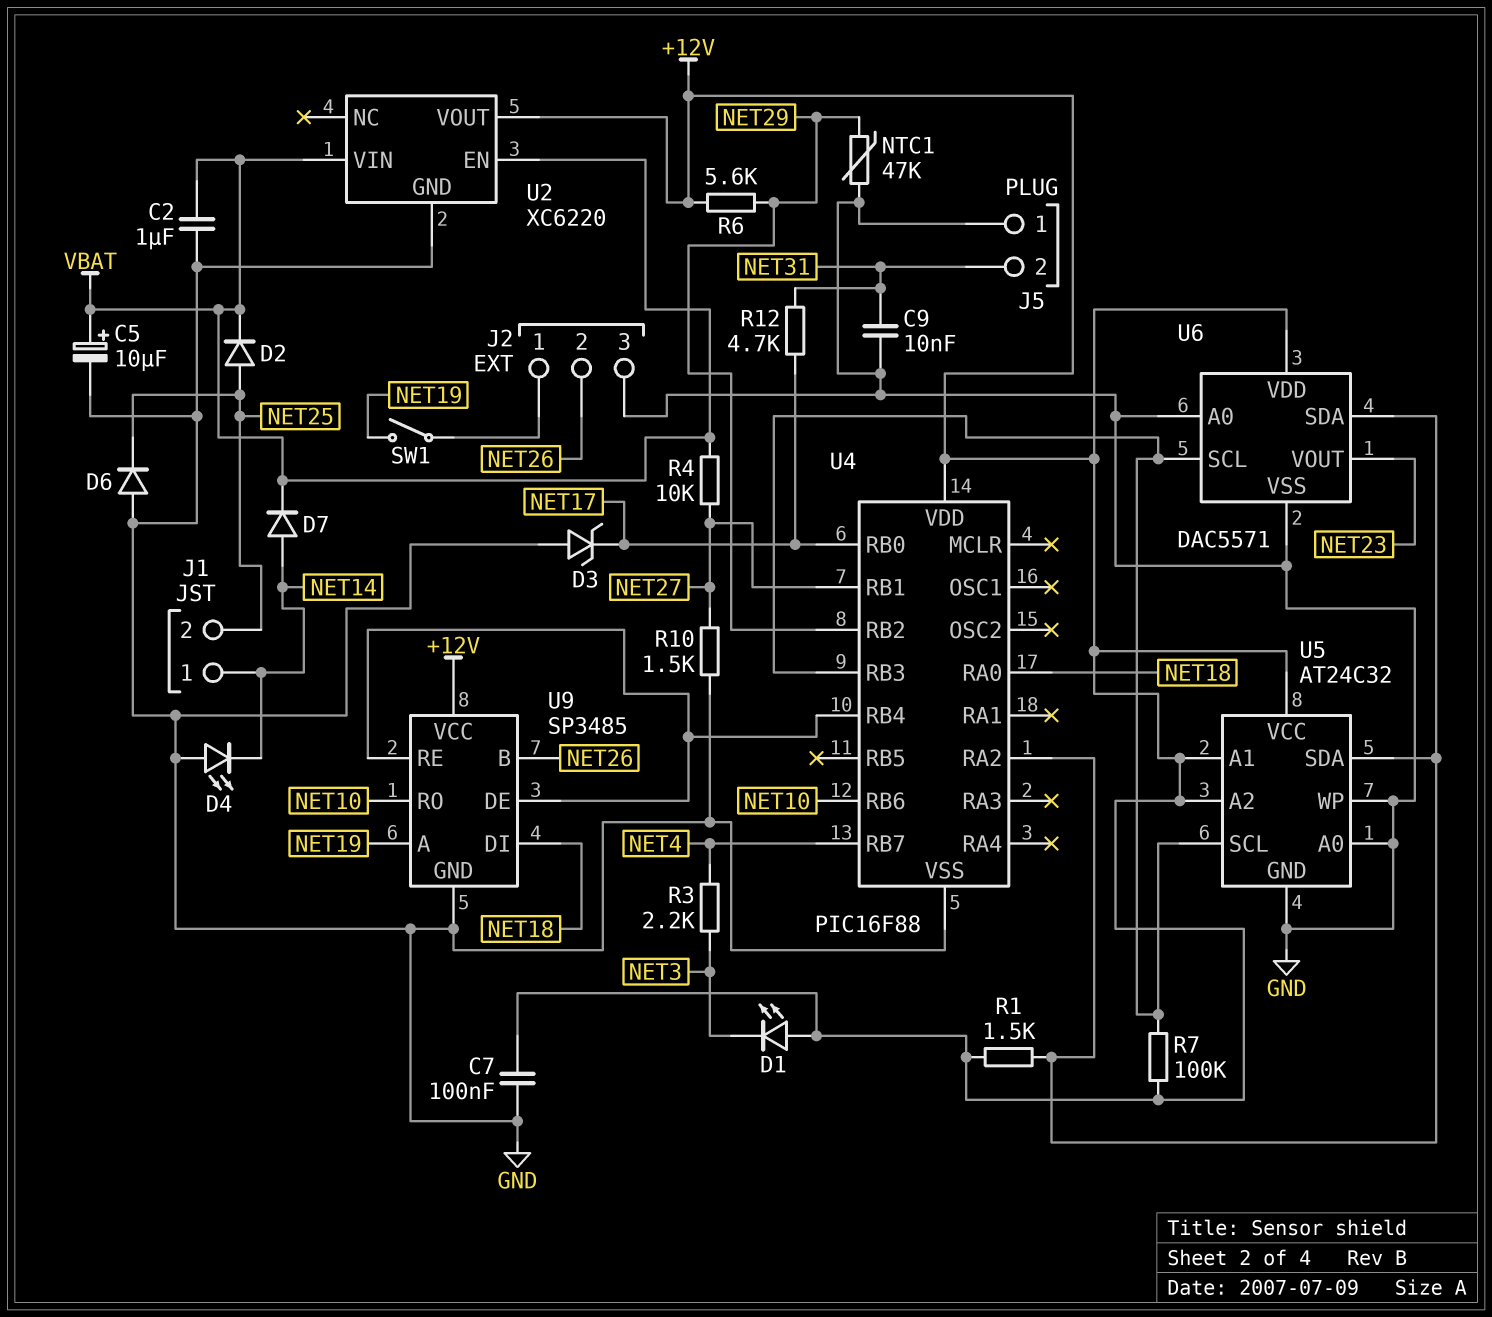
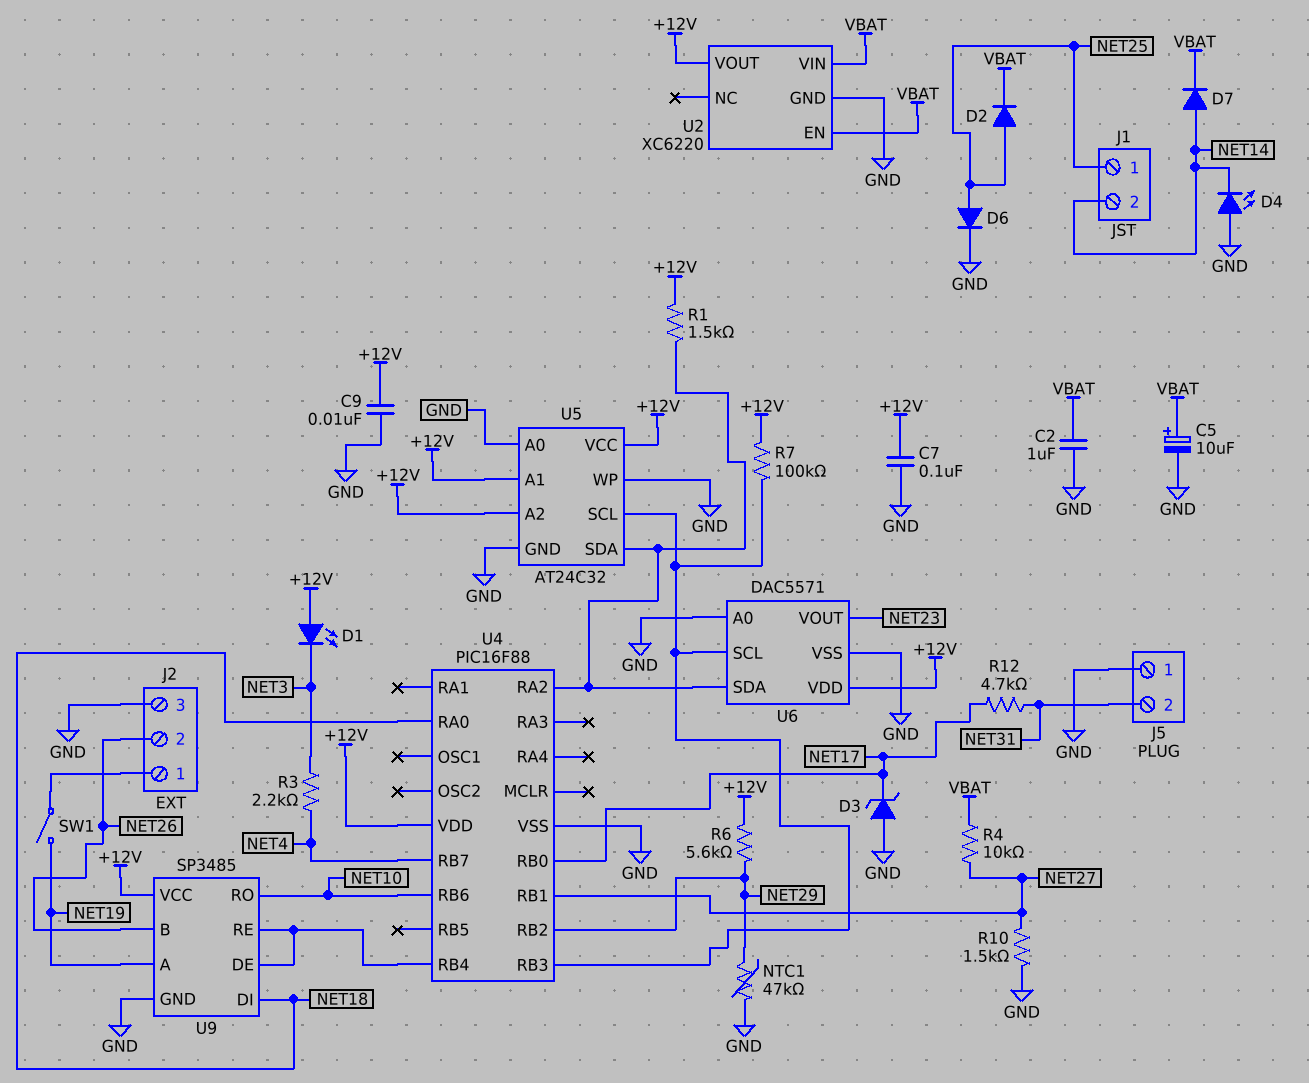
C9: 10nF (GND, NET31) -> 10nF (+12V, GND)
D6: diode (A GND, K NET25) -> diode (A NET25, K GND)
J1 pin 1: NET14 -> NET25
J1 pin 2: NET25 -> NET14

